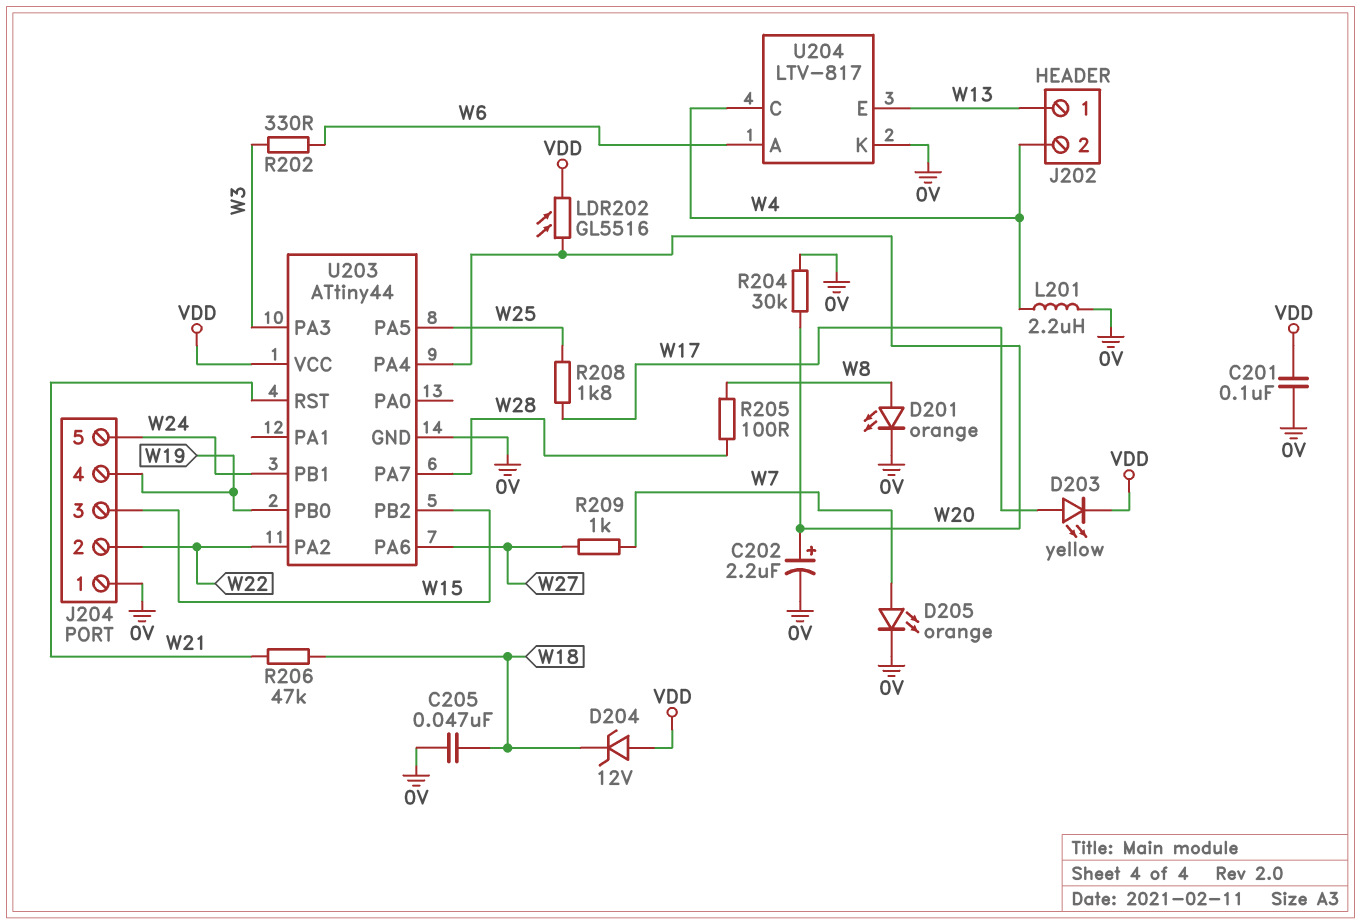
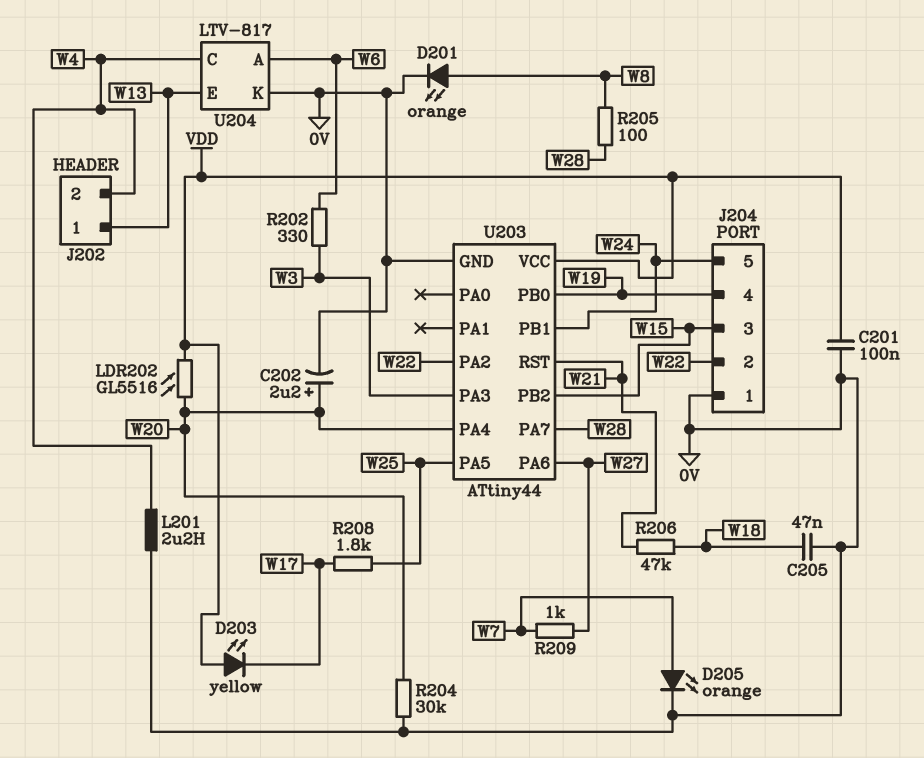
D203: LED yellow (A W17, K VDD) -> LED yellow (A VDD, K W17)
D204: zener 12V (A VDD, K W18) -> none

